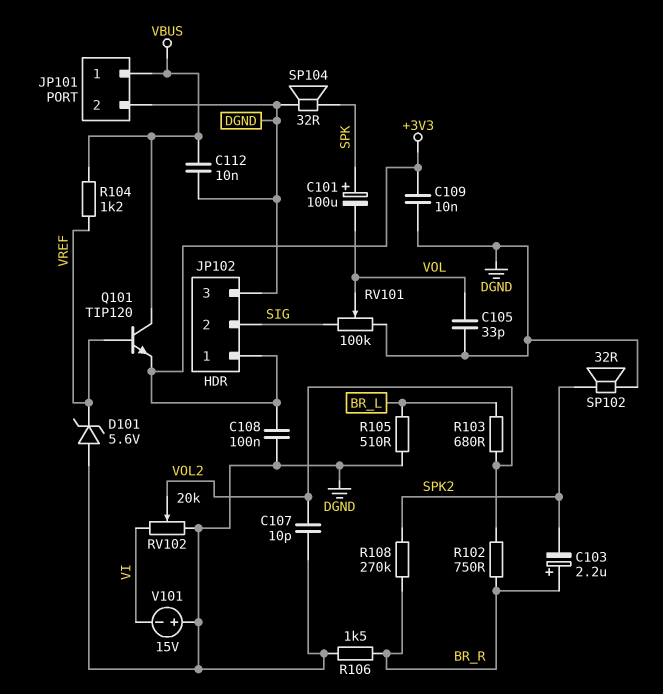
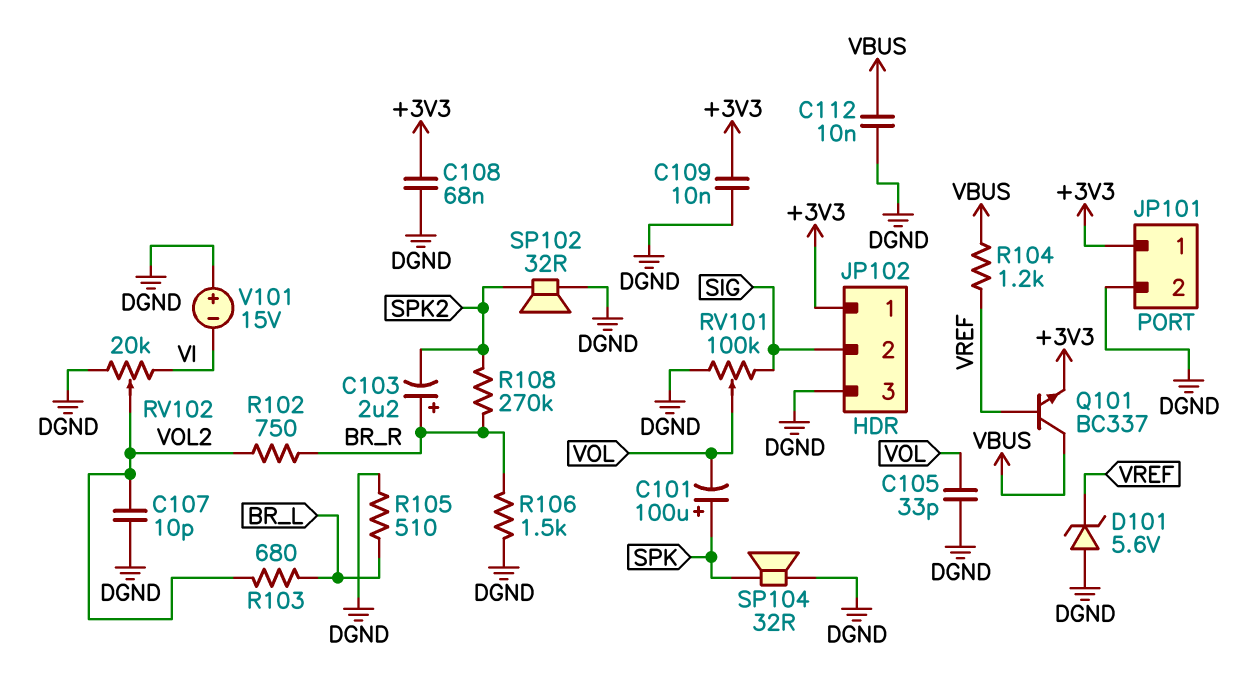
C108: 100nF (+3V3, DGND) -> 68nF (+3V3, DGND)
JP101 pin 1: VBUS -> +3V3
Q101: NPN TIP120 (B VREF, C VBUS, E +3V3) -> NPN BC337 (B VREF, C VBUS, E +3V3)

